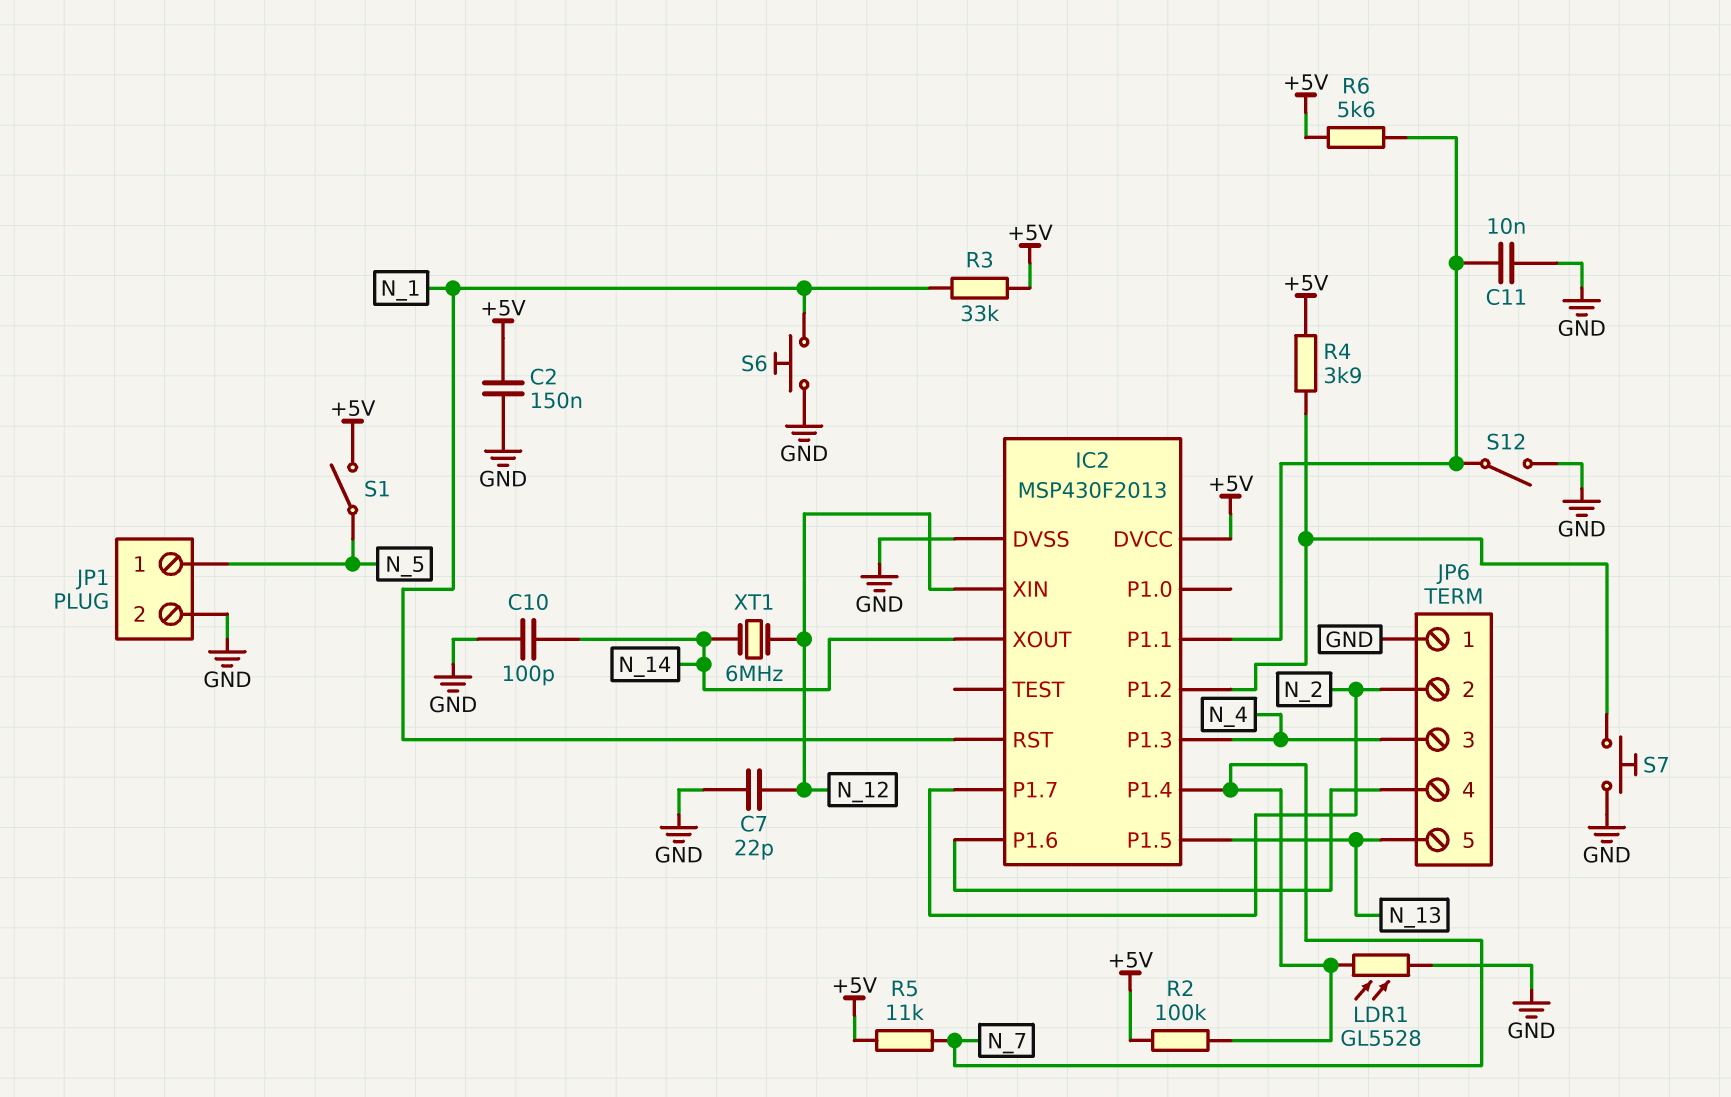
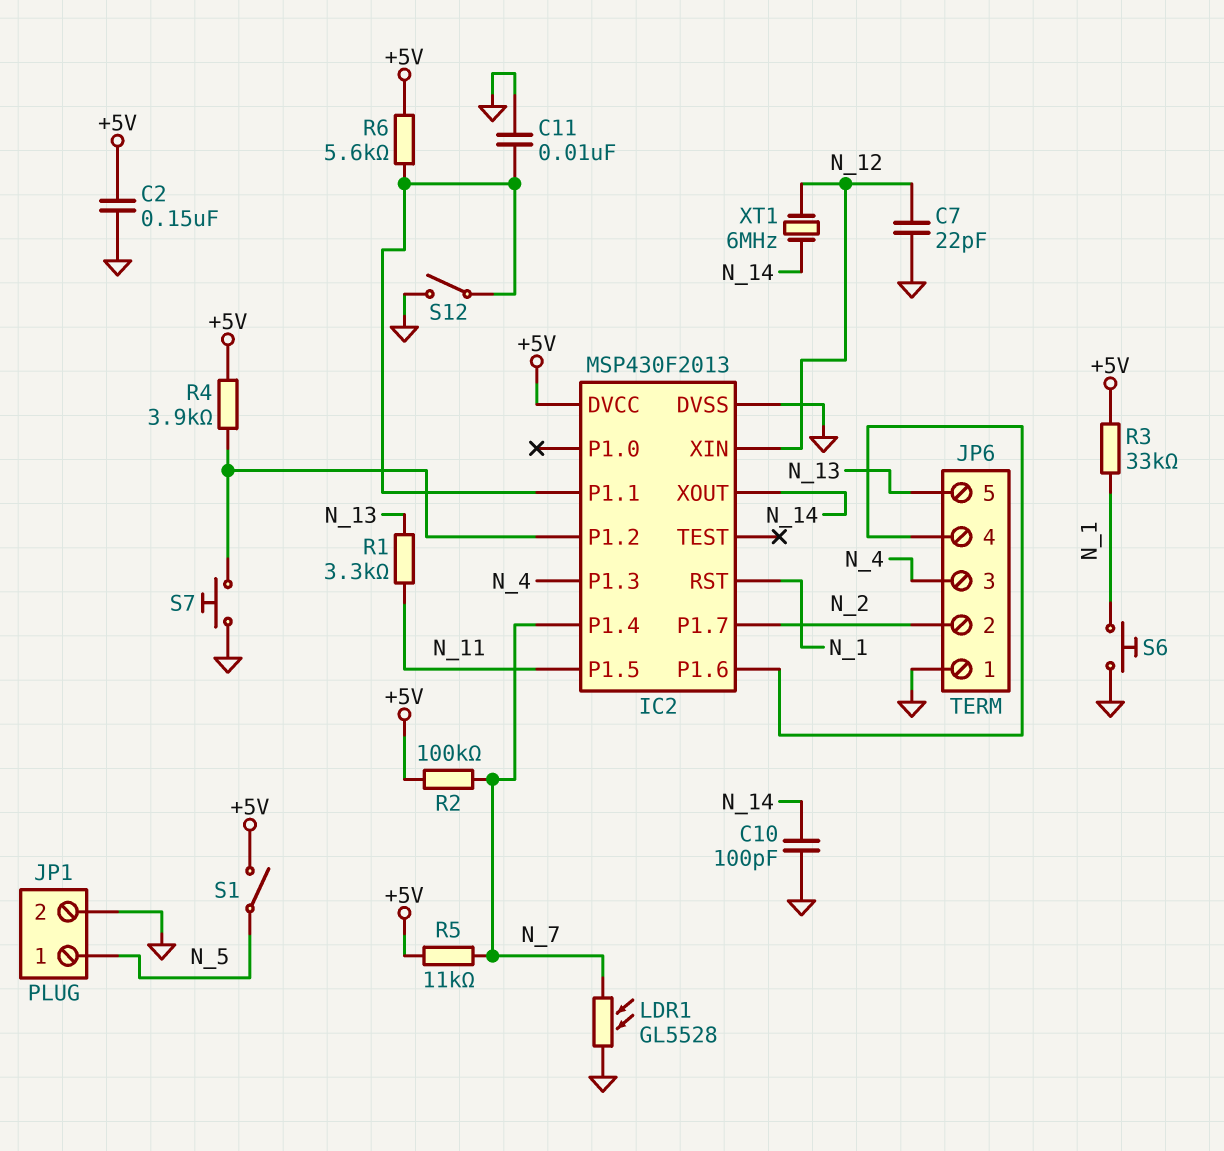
IC2 pin P1.5: N_13 -> N_11
R1: none -> 3.3k (N_11, N_13)

